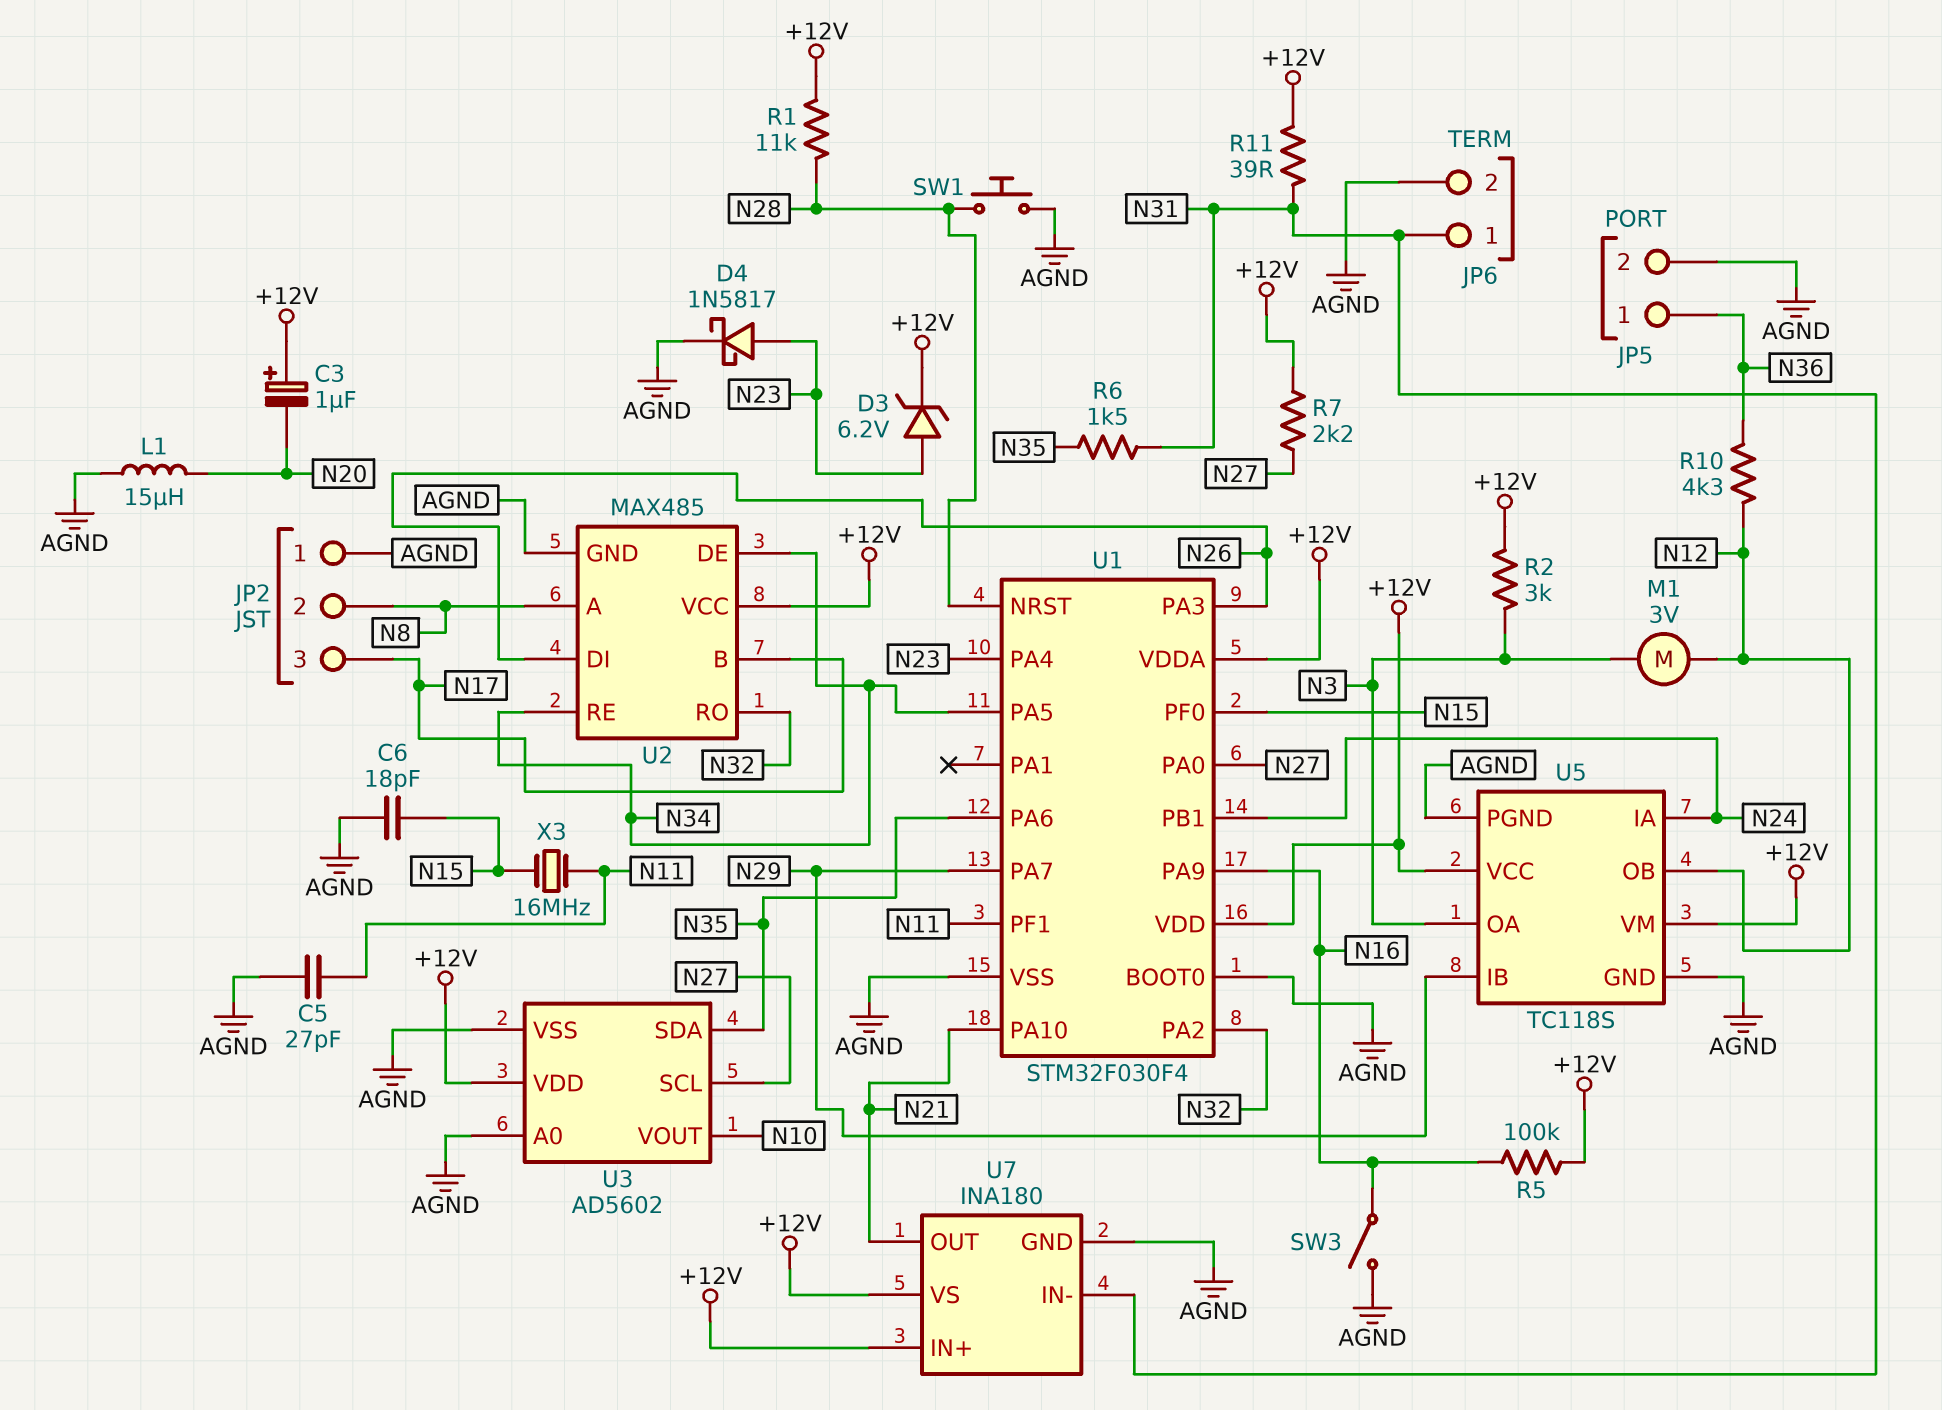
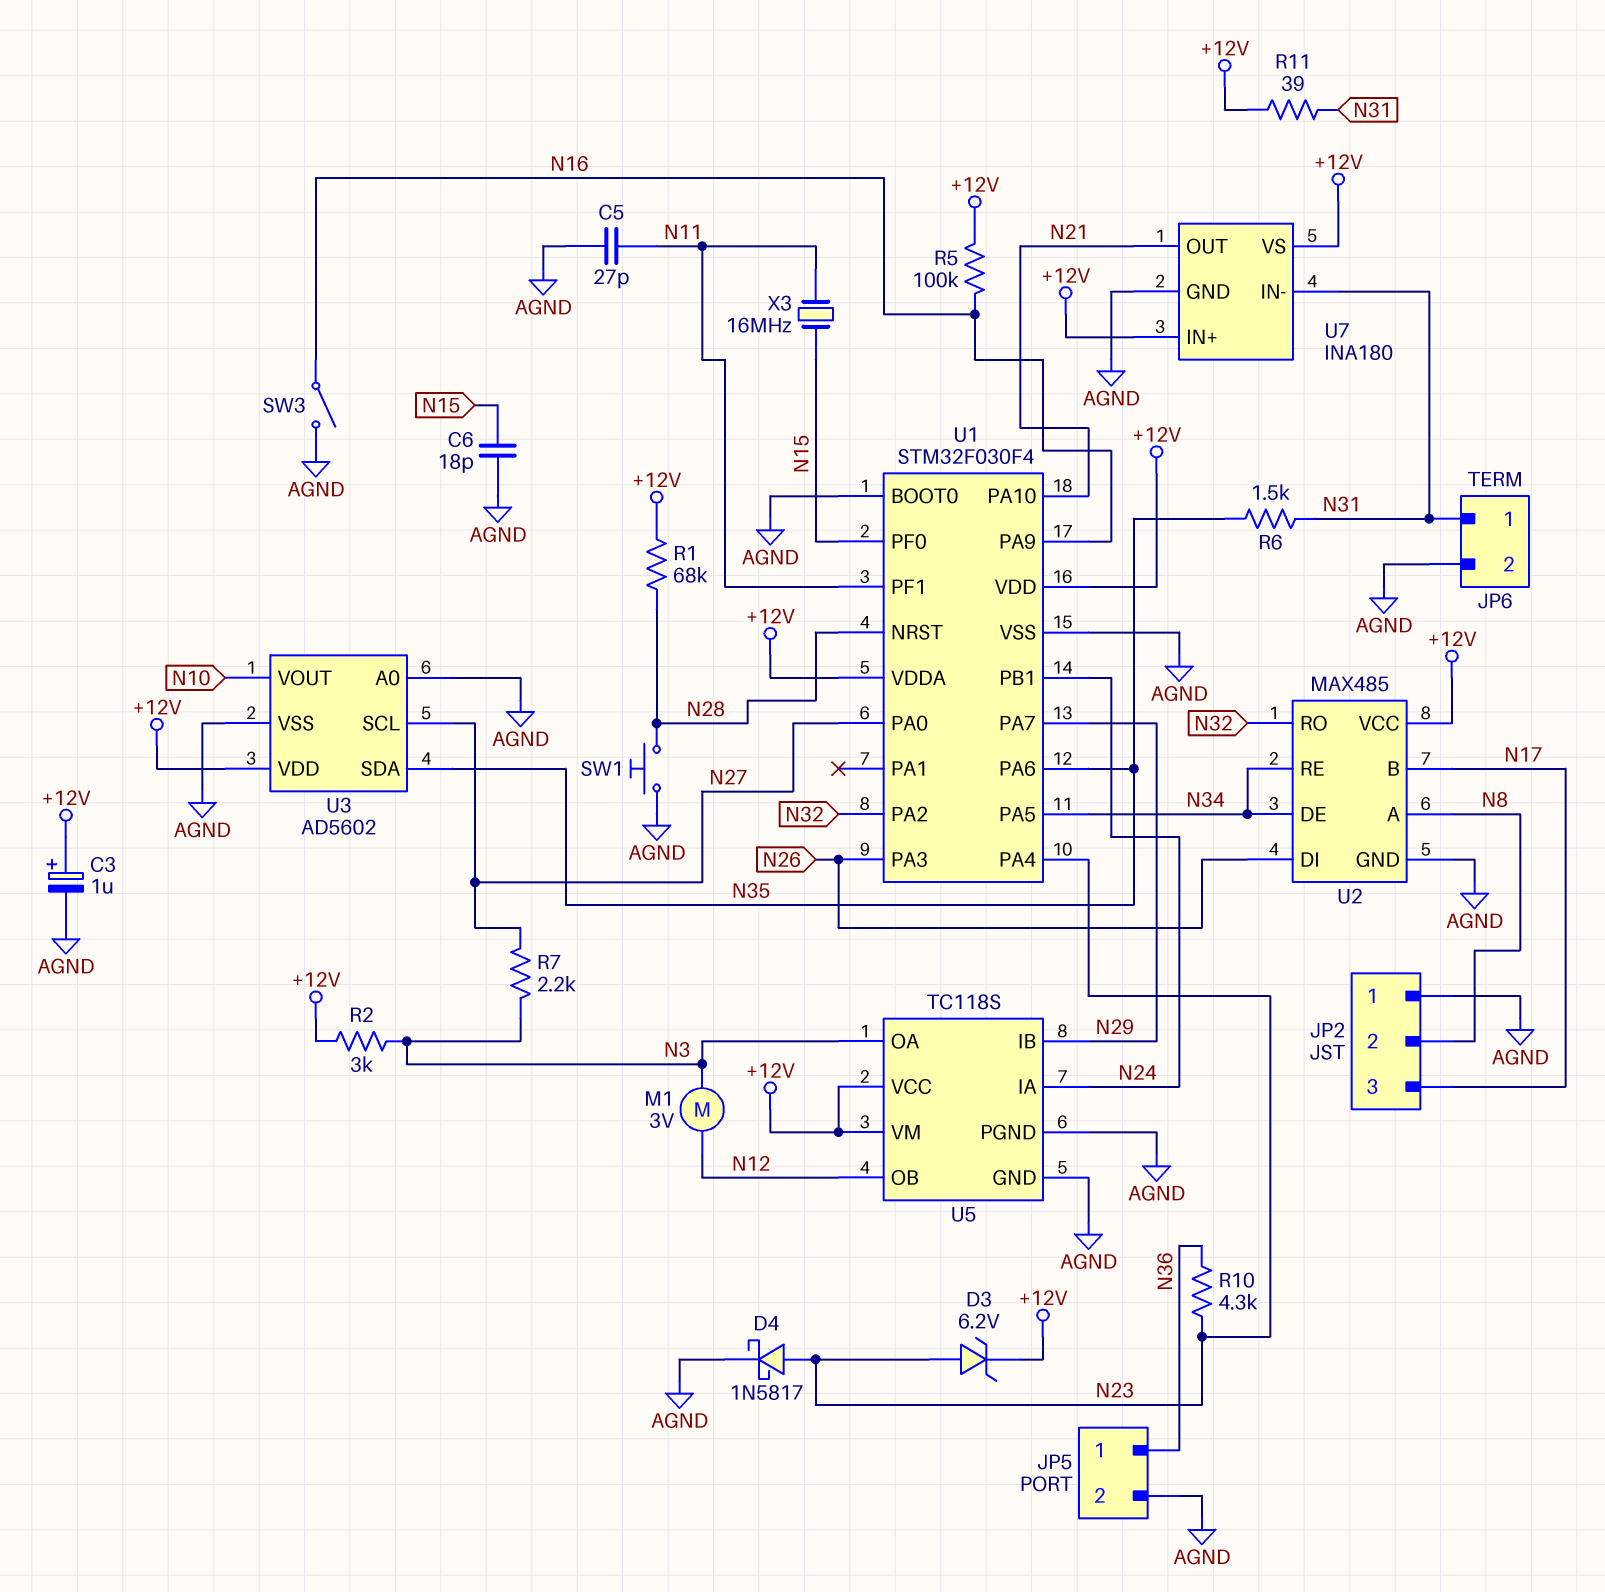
C3: 1uF (plus +12V, minus N20) -> 1uF (plus +12V, minus AGND)
L1: 15uH (AGND, N20) -> none
R1: 11k (+12V, N28) -> 68k (+12V, N28)
R7: 2.2k (+12V, N27) -> 2.2k (N3, N27)
R10: 4.3k (N12, N36) -> 4.3k (N23, N36)

